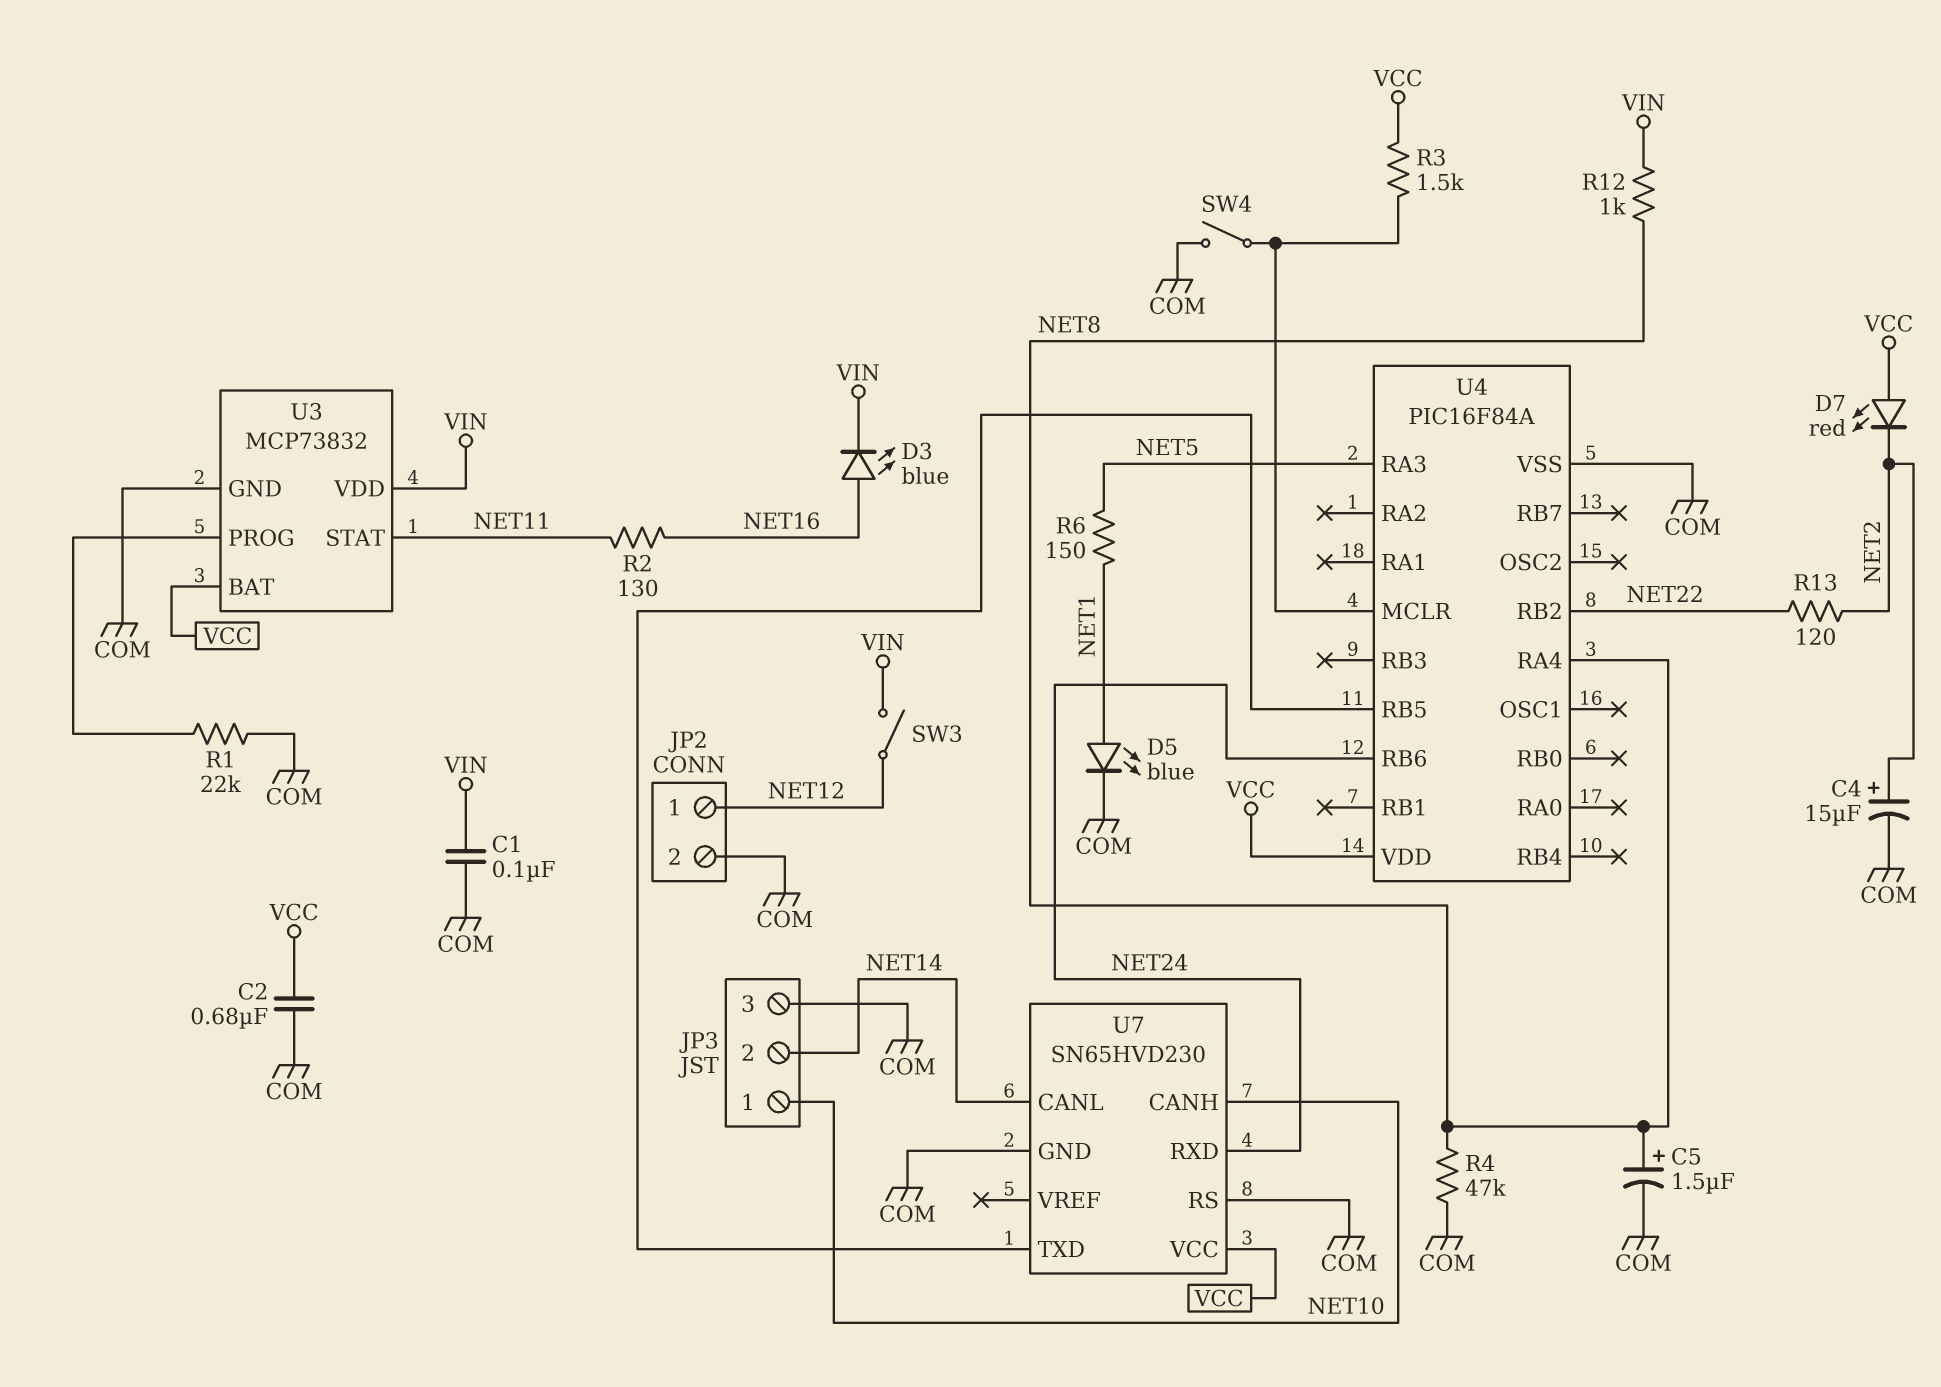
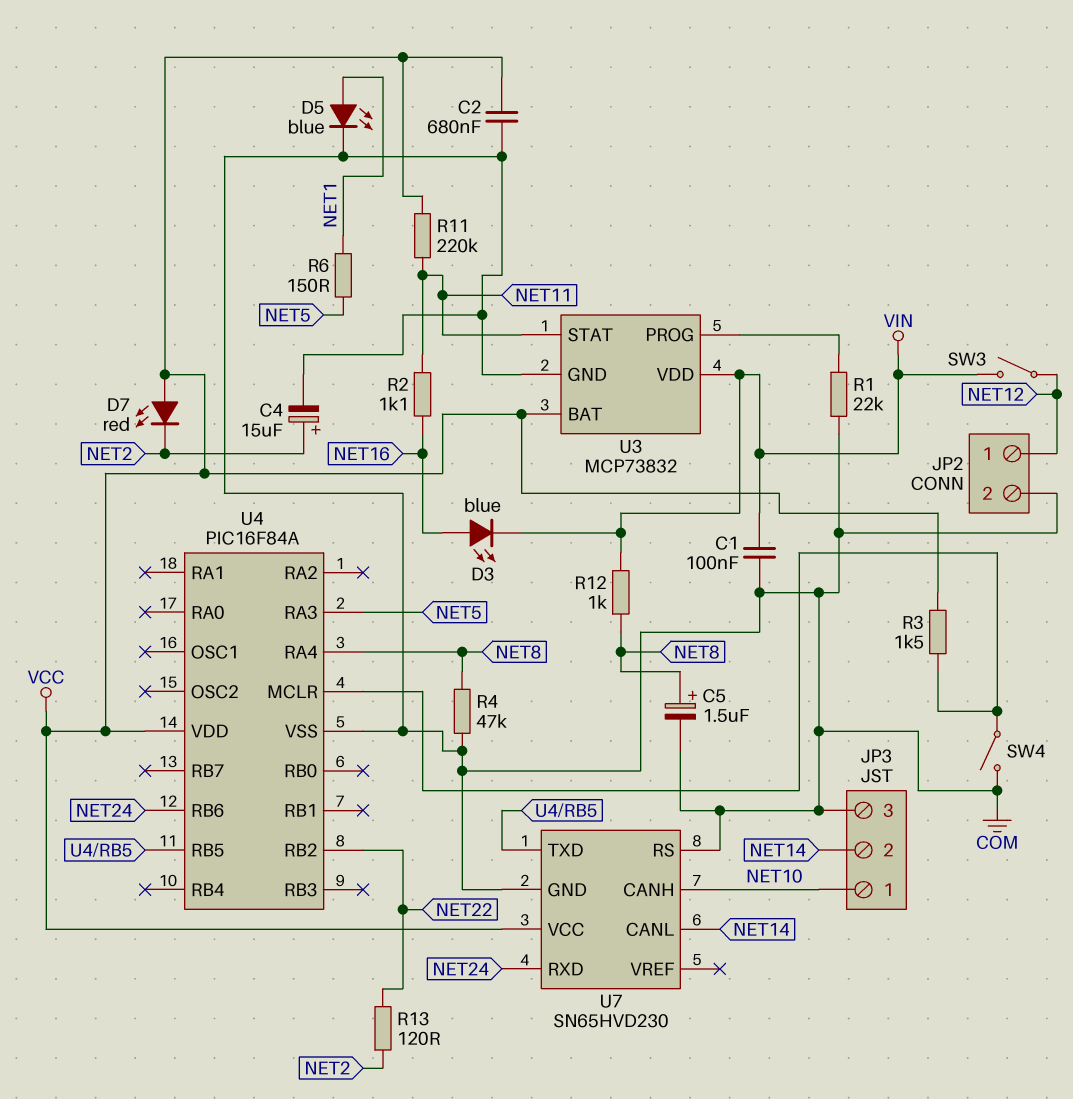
R2: 130 (NET11, NET16) -> 1.1k (NET11, NET16)
R11: none -> 220k (NET11, VCC)

